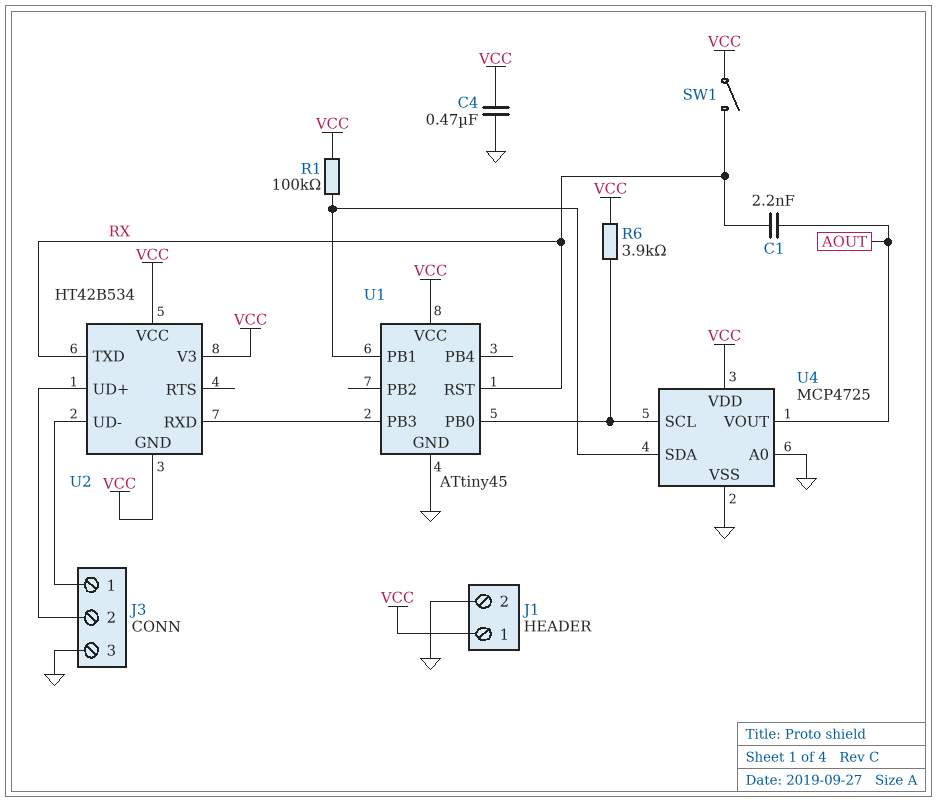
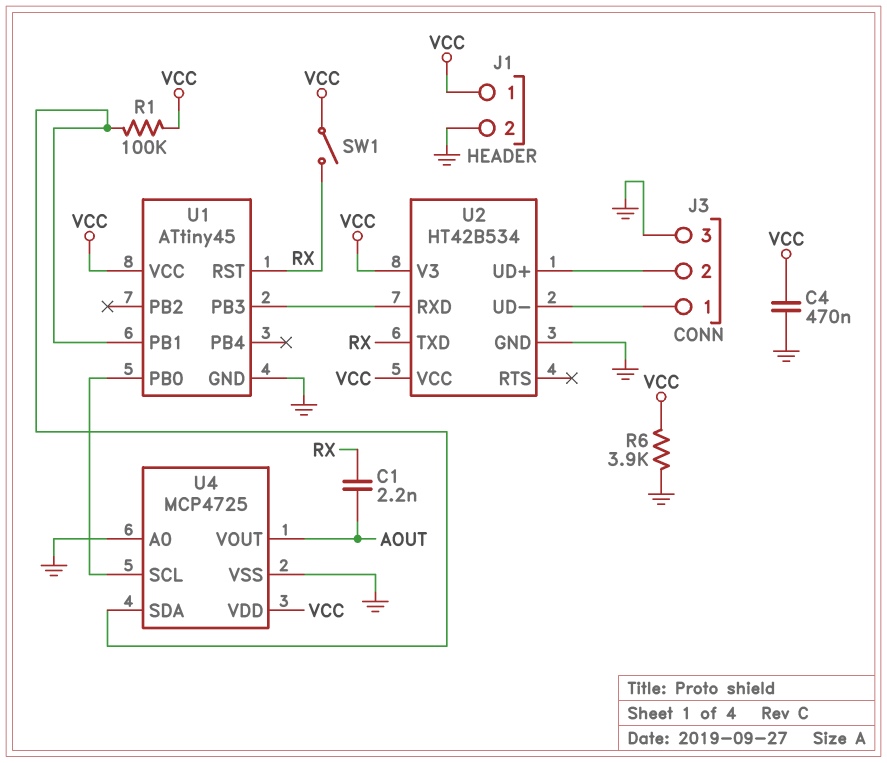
R6: 3.9k (U1/PB0, VCC) -> 3.9k (GND, VCC)
U2 pin GND: VCC -> GND

